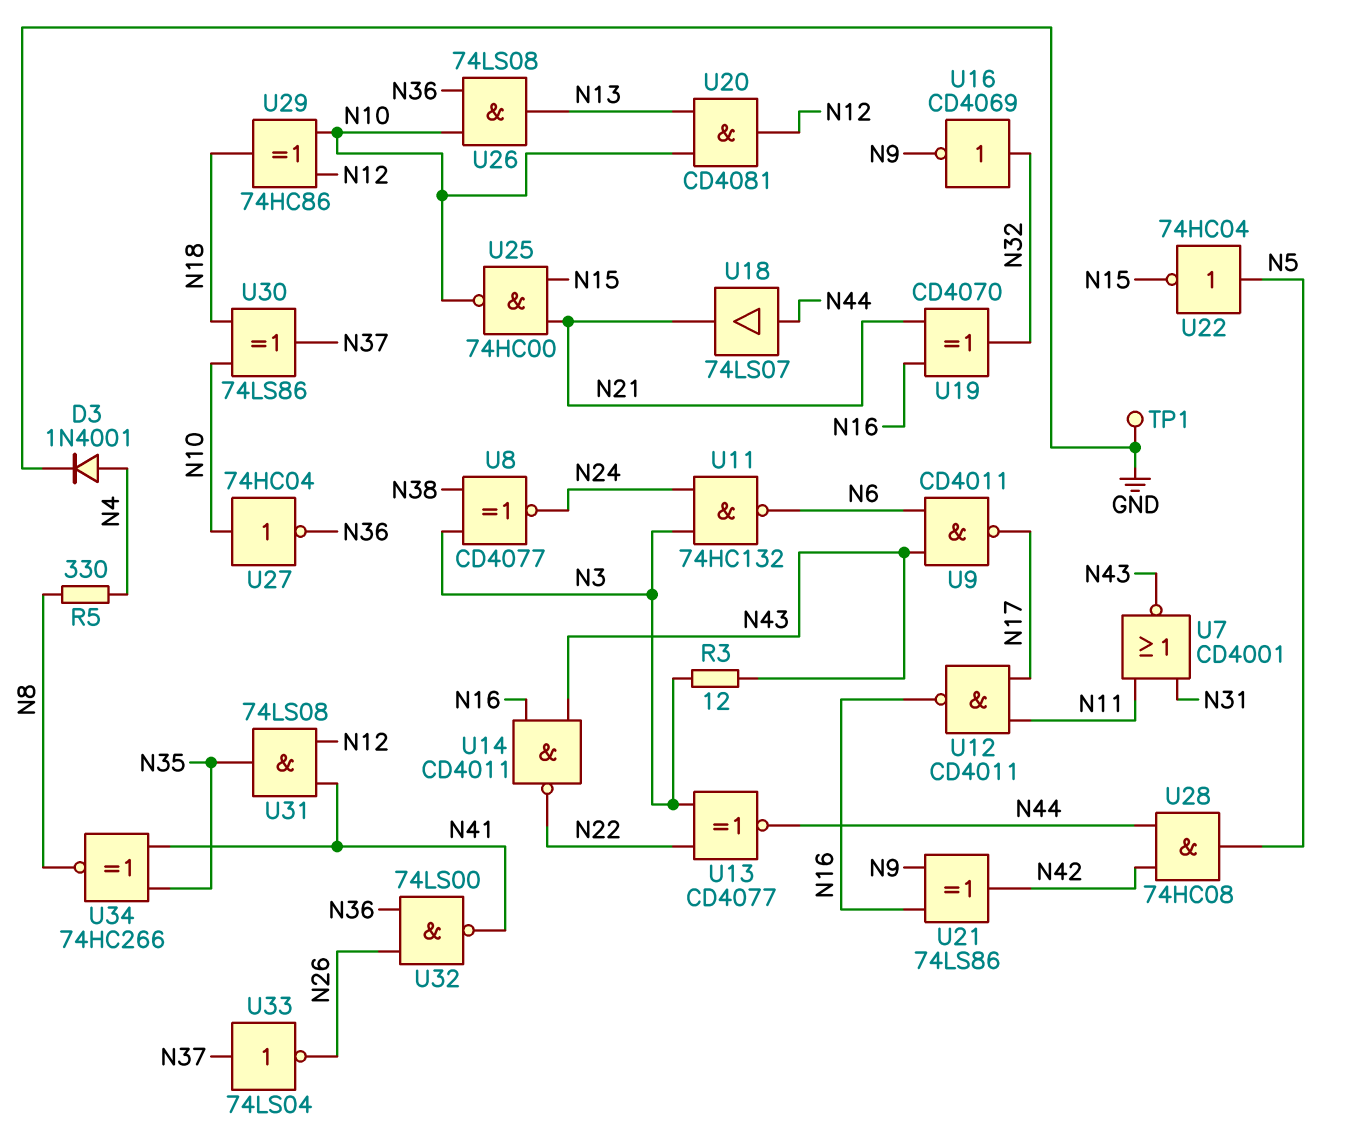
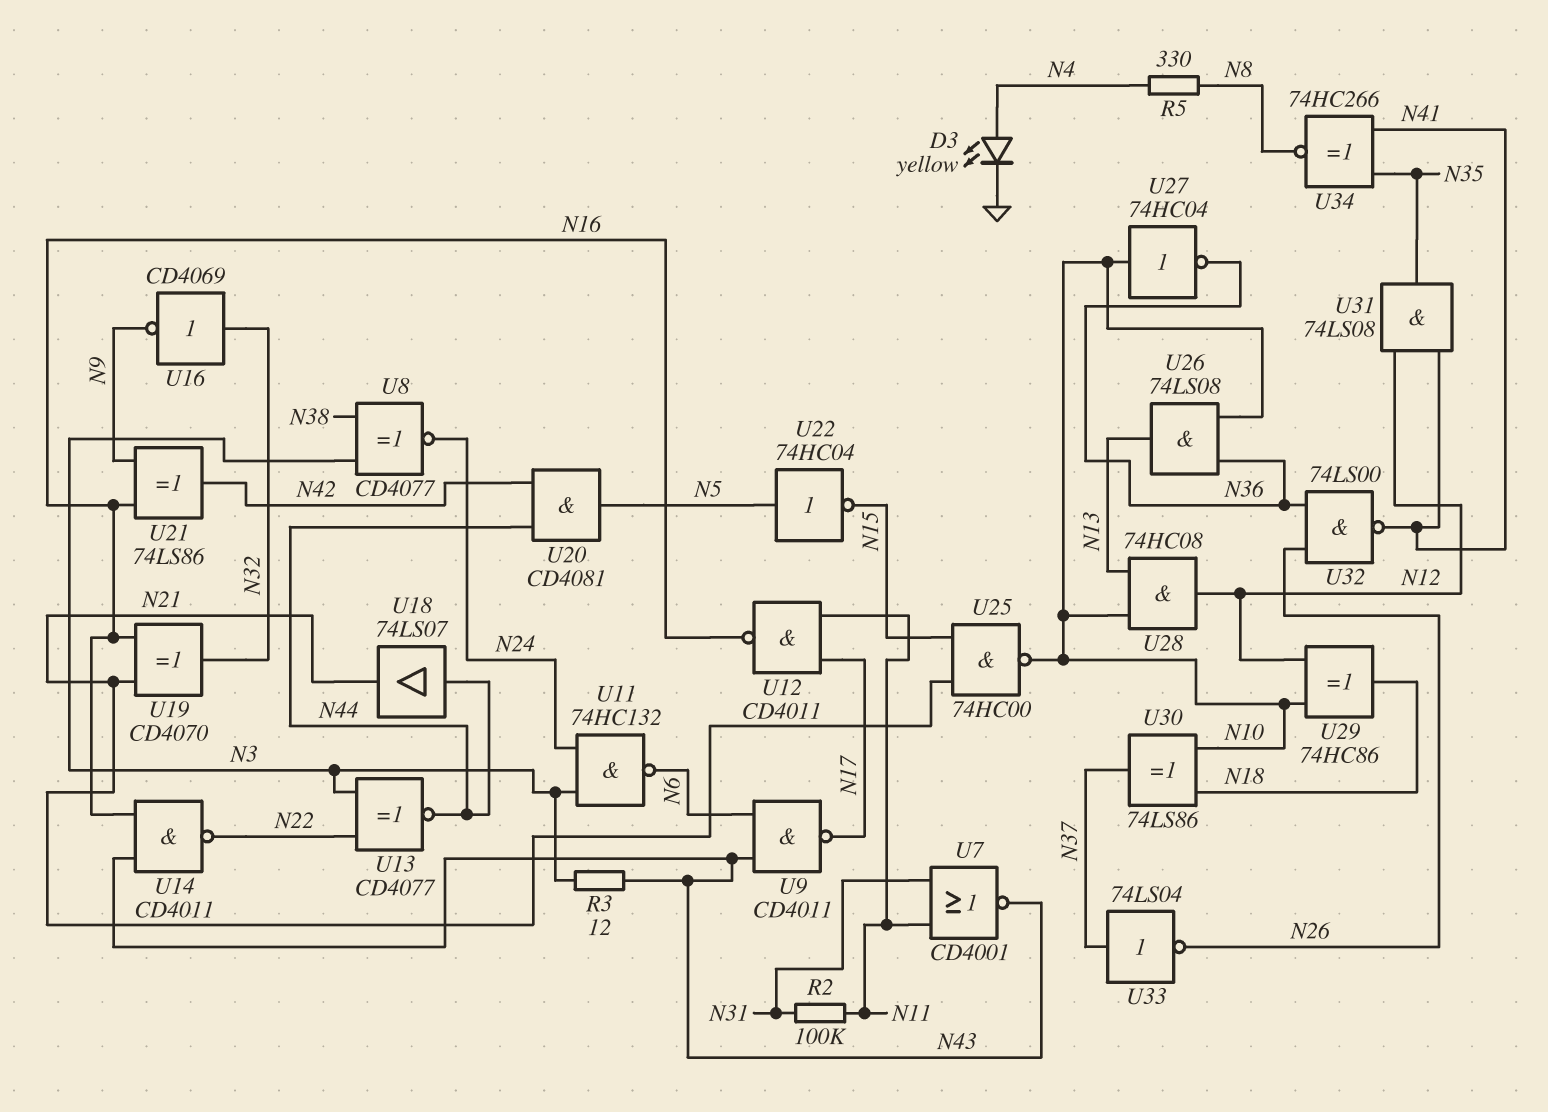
D3: diode 1N4001 (A N4, K GND) -> LED yellow (A N4, K GND)
R2: none -> 100k (N11, N31)
TP1: test point (GND) -> none
U20: AND CD4081 (in N10, in N13, out N12) -> AND CD4081 (in N42, in N44, out N5)
U28: AND 74HC08 (in N42, in N44, out N5) -> AND 74HC08 (in N10, in N13, out N12)

